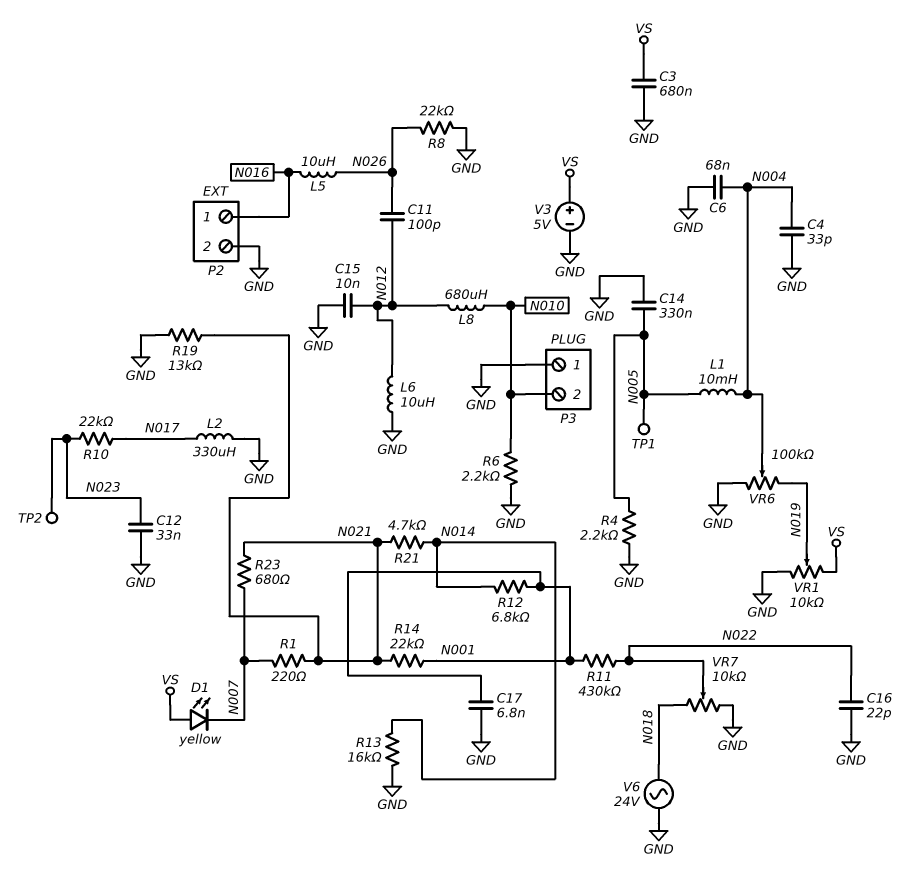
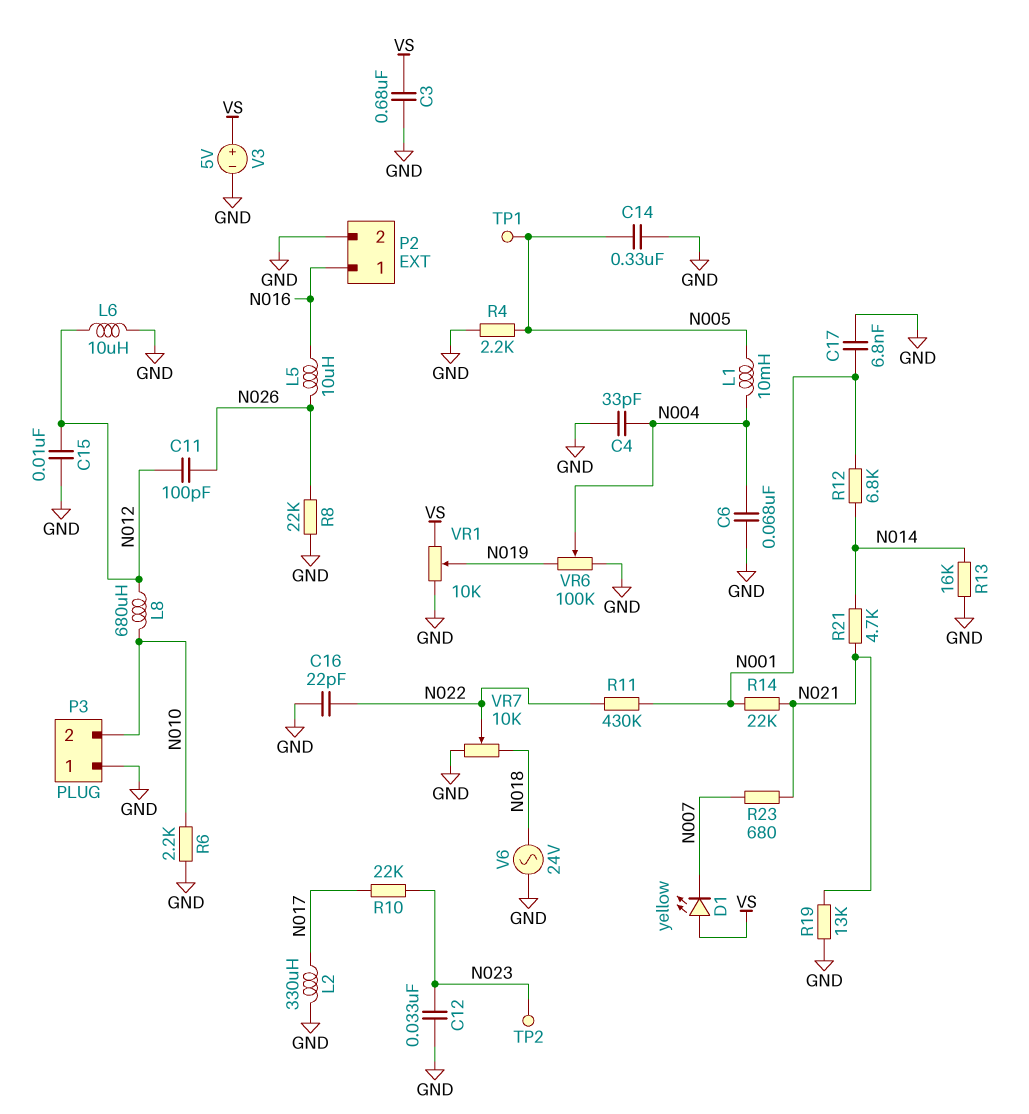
R1: 220 (N007, N021) -> none

